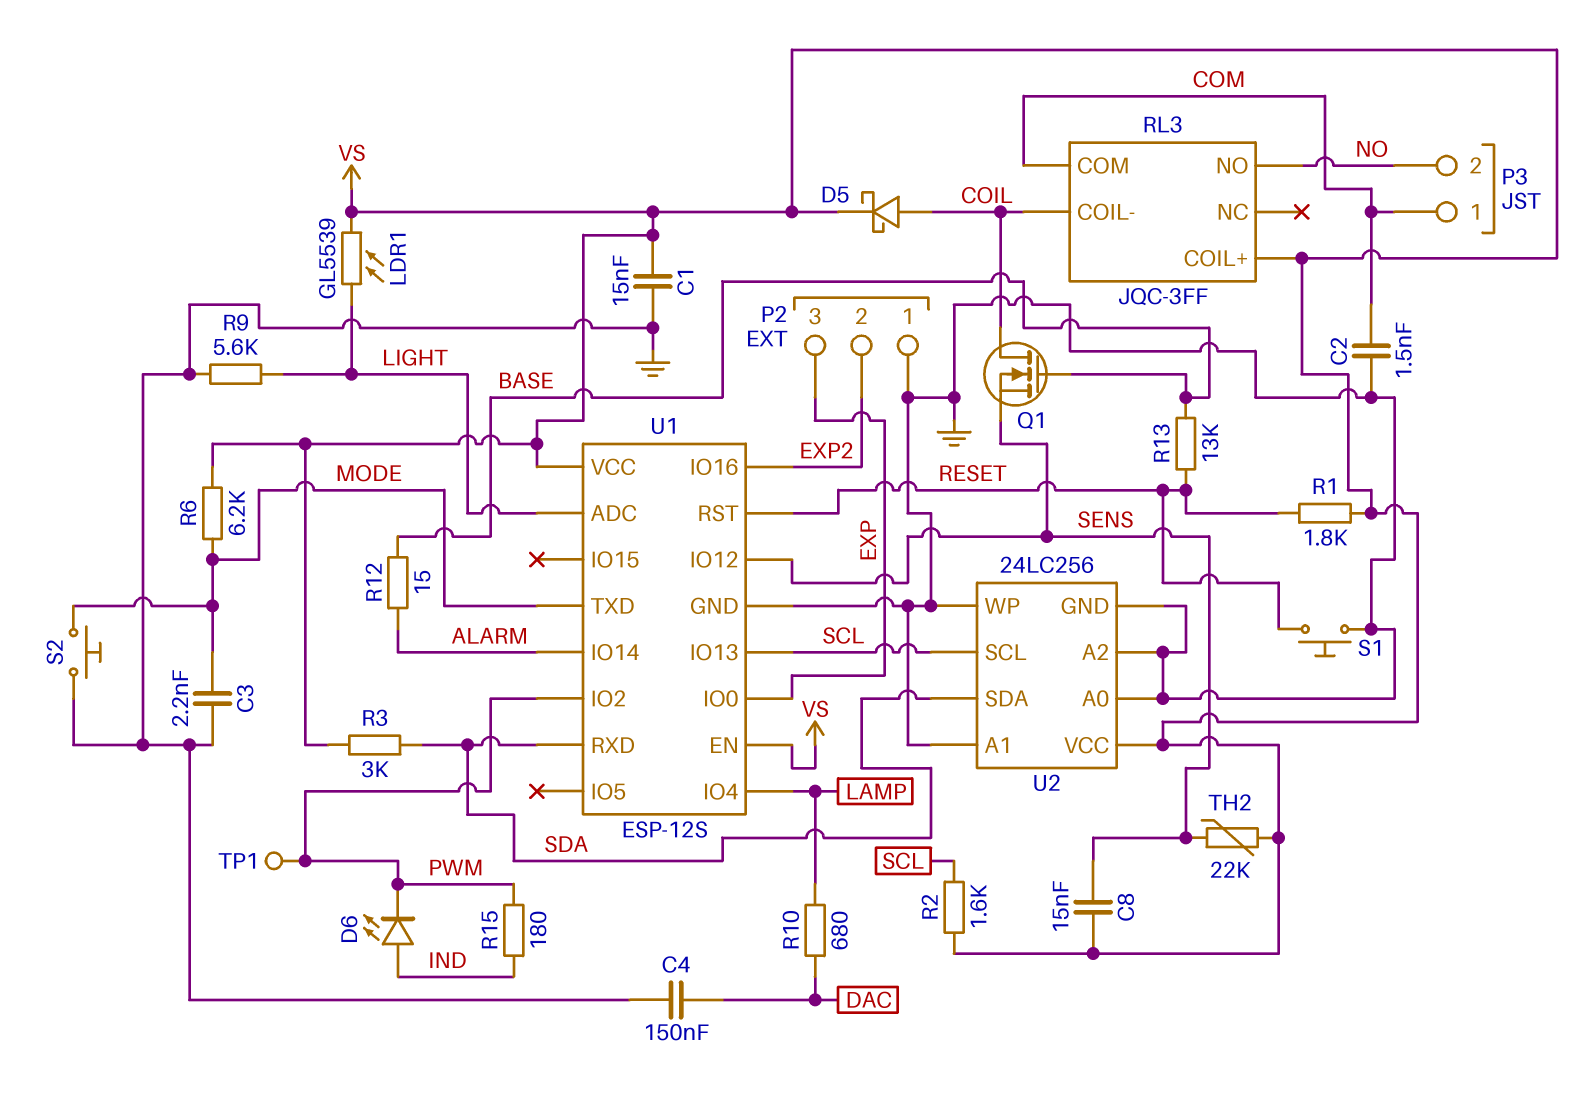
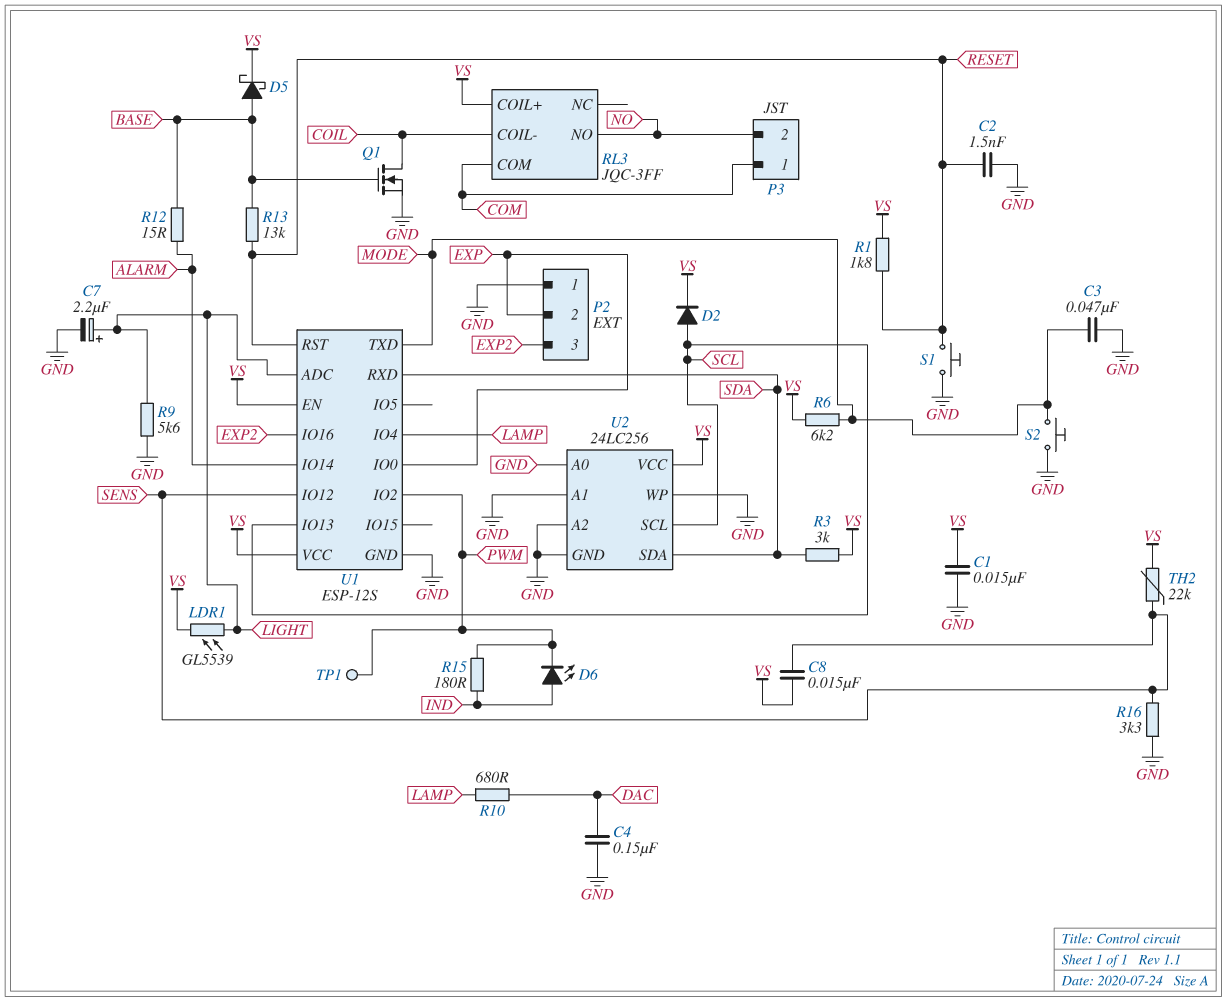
C2: 1.5nF (COM, GND) -> 1.5nF (GND, RESET)
C3: 2.2nF (GND, MODE) -> 47nF (GND, MODE)
C7: none -> 2.2uF (plus LIGHT, minus GND)
D2: none -> diode (A SCL, K VS)
D5: schottky (A COIL, K VS) -> schottky (A BASE, K VS)
P2 pin 2: EXP2 -> EXP
P2 pin 3: EXP -> EXP2
Q1: NMOS (G BASE, D COIL, S SENS) -> NMOS (G BASE, D COIL, S GND)
R2: 1.6k (SCL, VS) -> none
R16: none -> 3.3k (GND, SENS)

